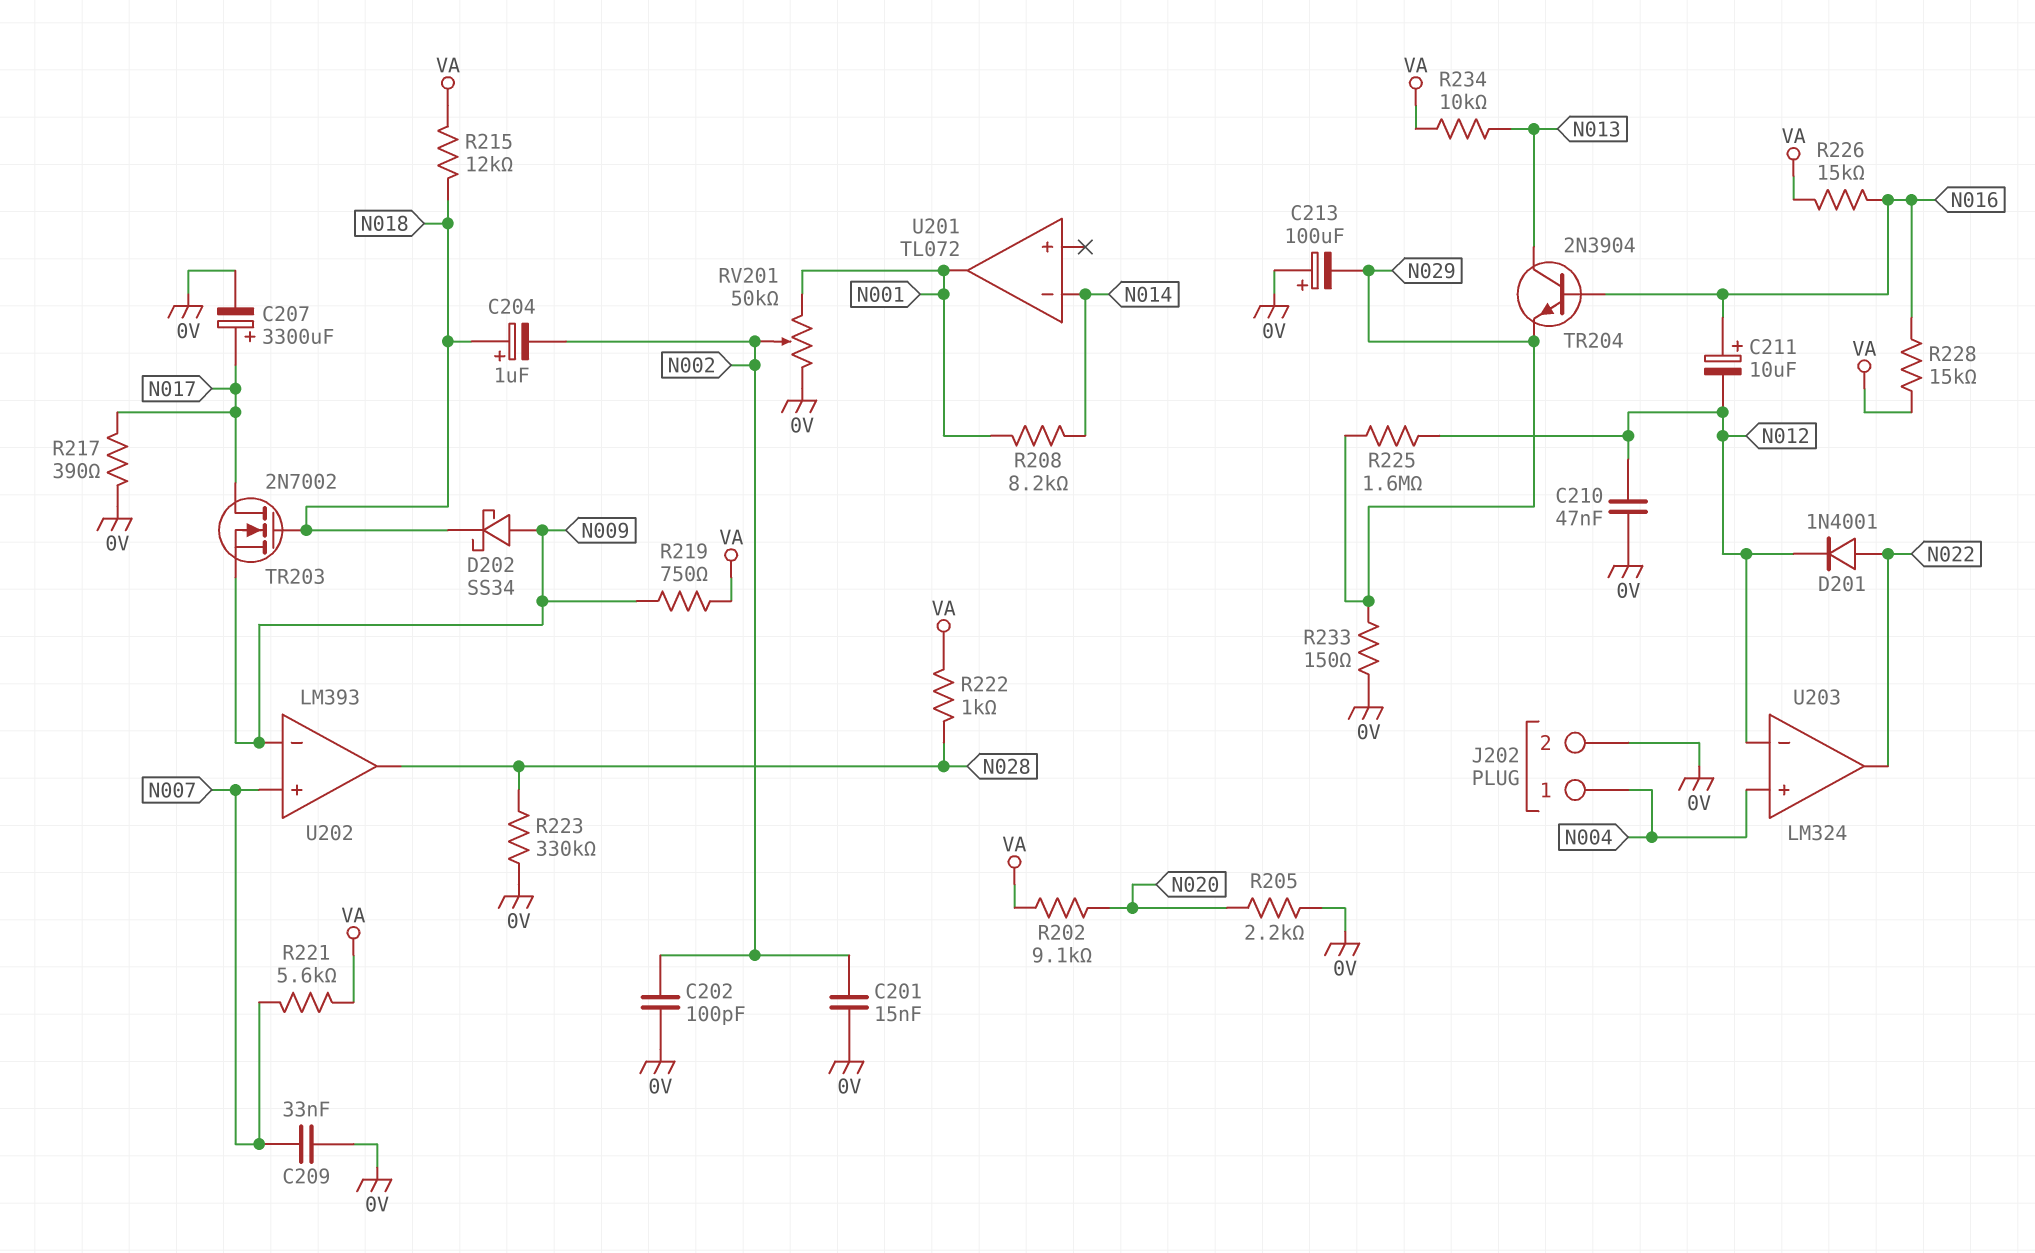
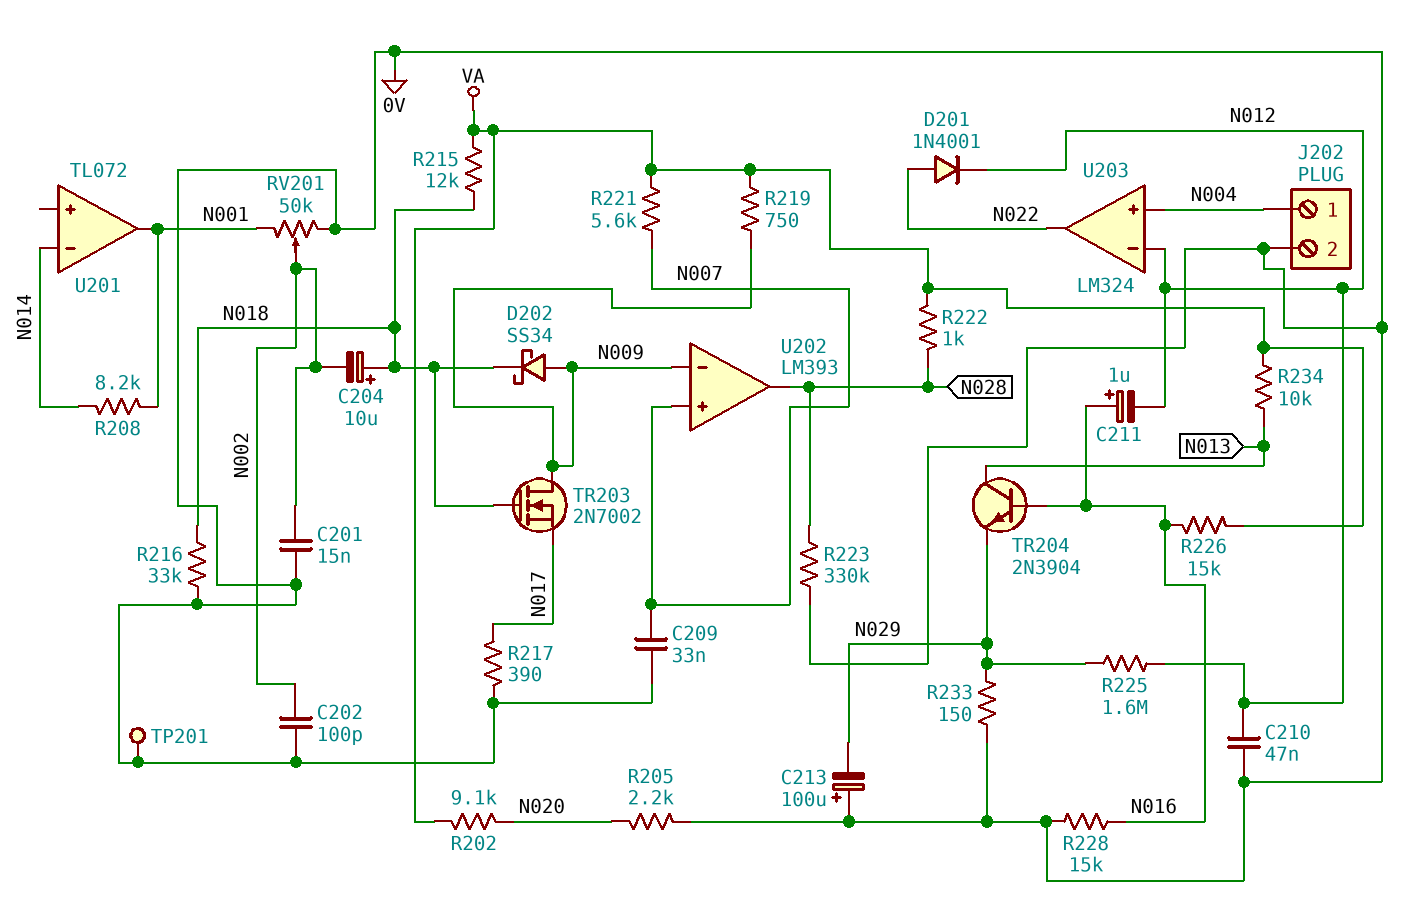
C204: 1uF (plus N018, minus N002) -> 10uF (plus N018, minus N002)
C207: 3300uF (plus N017, minus 0V) -> none
C211: 10uF (plus N016, minus N012) -> 1uF (plus N016, minus N012)
R216: none -> 33k (0V, N018)
R228: 15k (N016, VA) -> 15k (0V, N016)
TP201: none -> test point (0V)
TR203: NMOS 2N7002 (G N018, D N017, S N009) -> NMOS 2N7002 (G N018, D N009, S N017)

